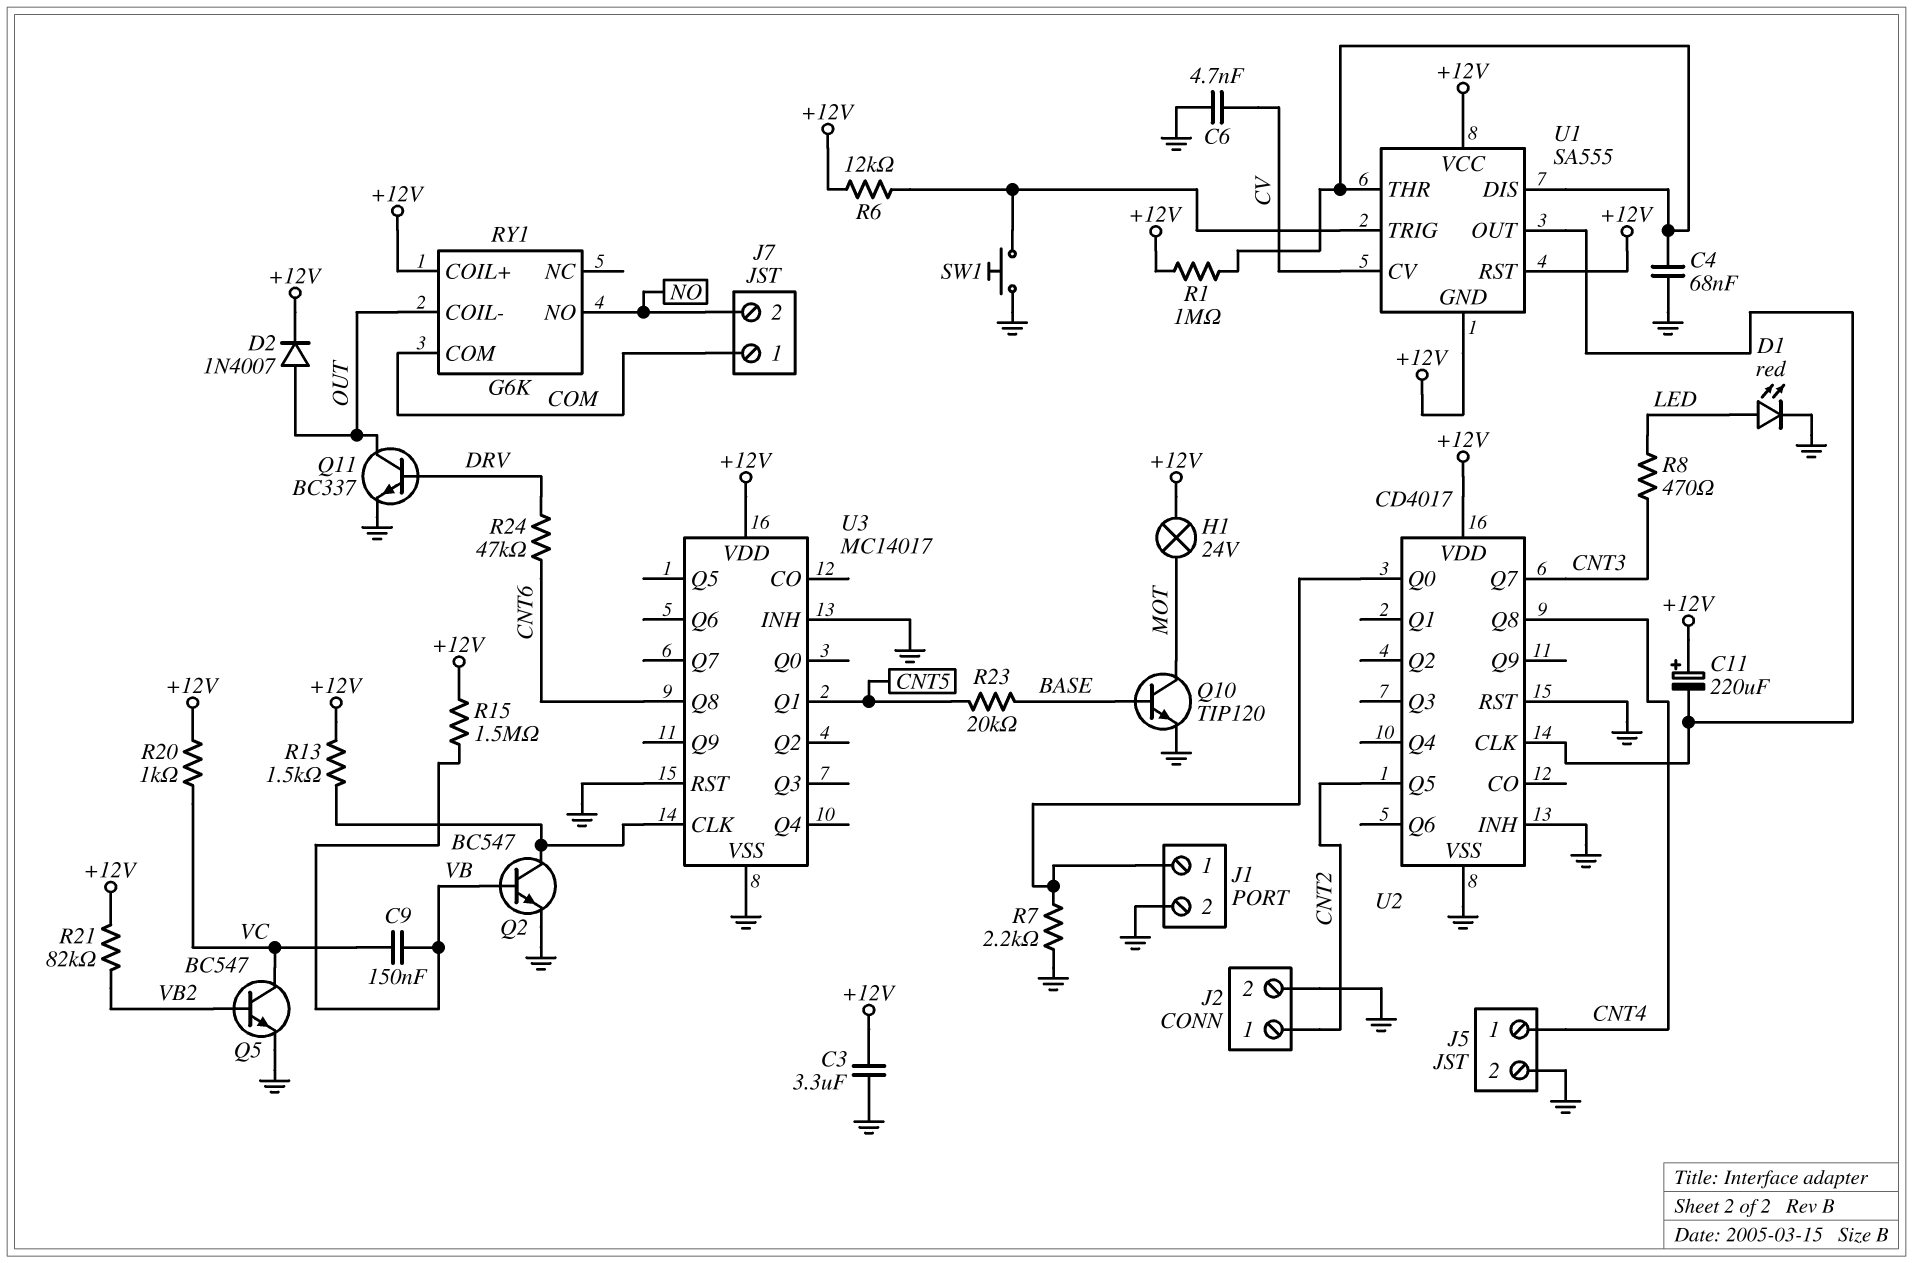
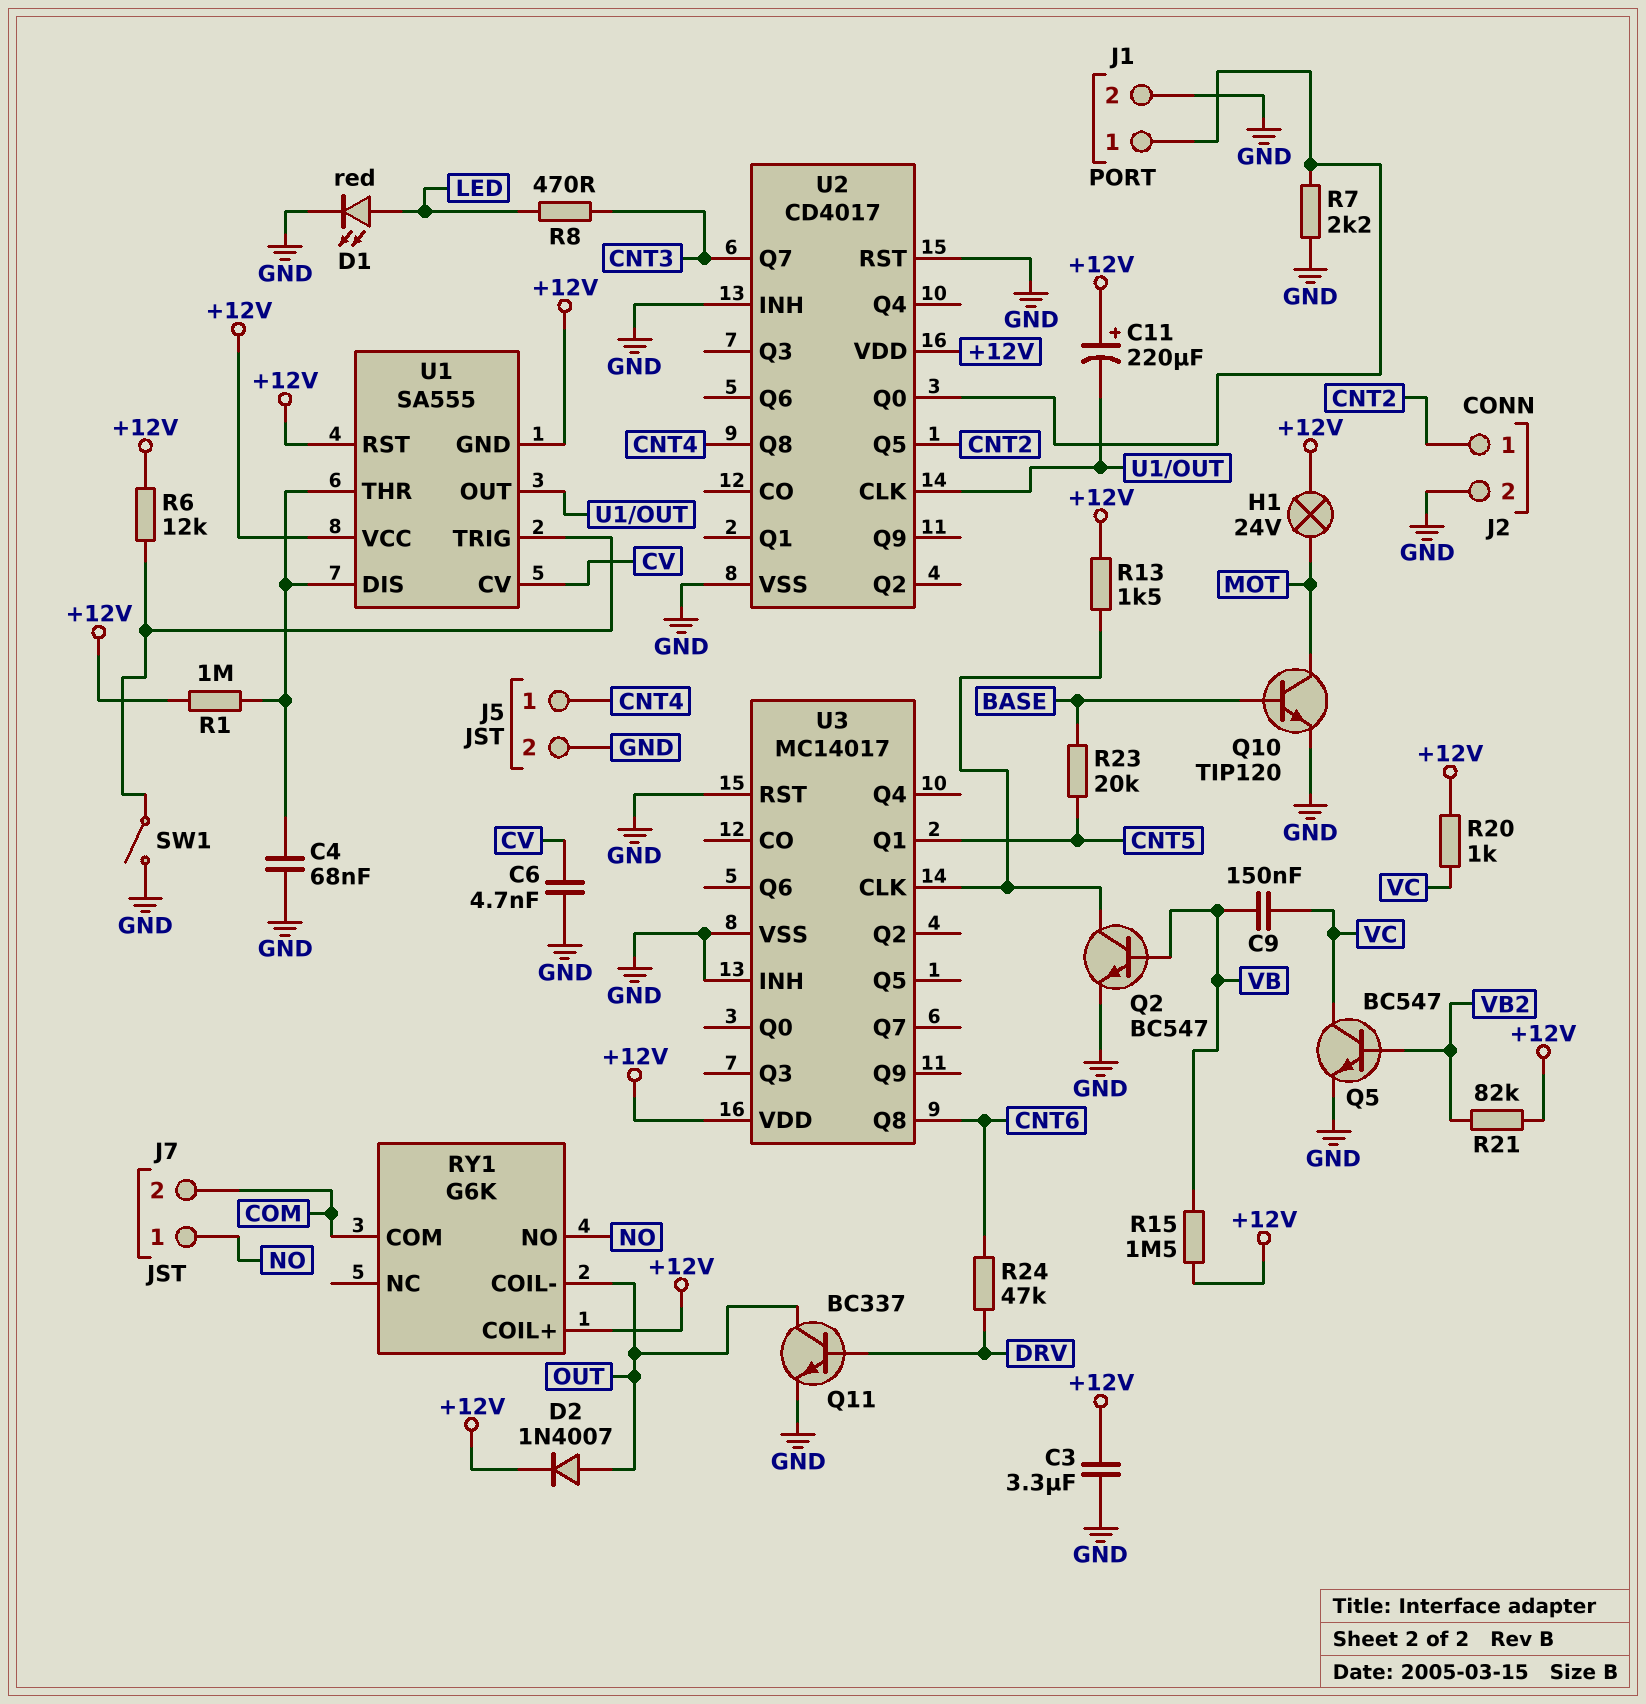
J7 pin 1: COM -> NO
J7 pin 2: NO -> COM
SW1: button (GND, U1/TRIG) -> switch (GND, U1/TRIG)

